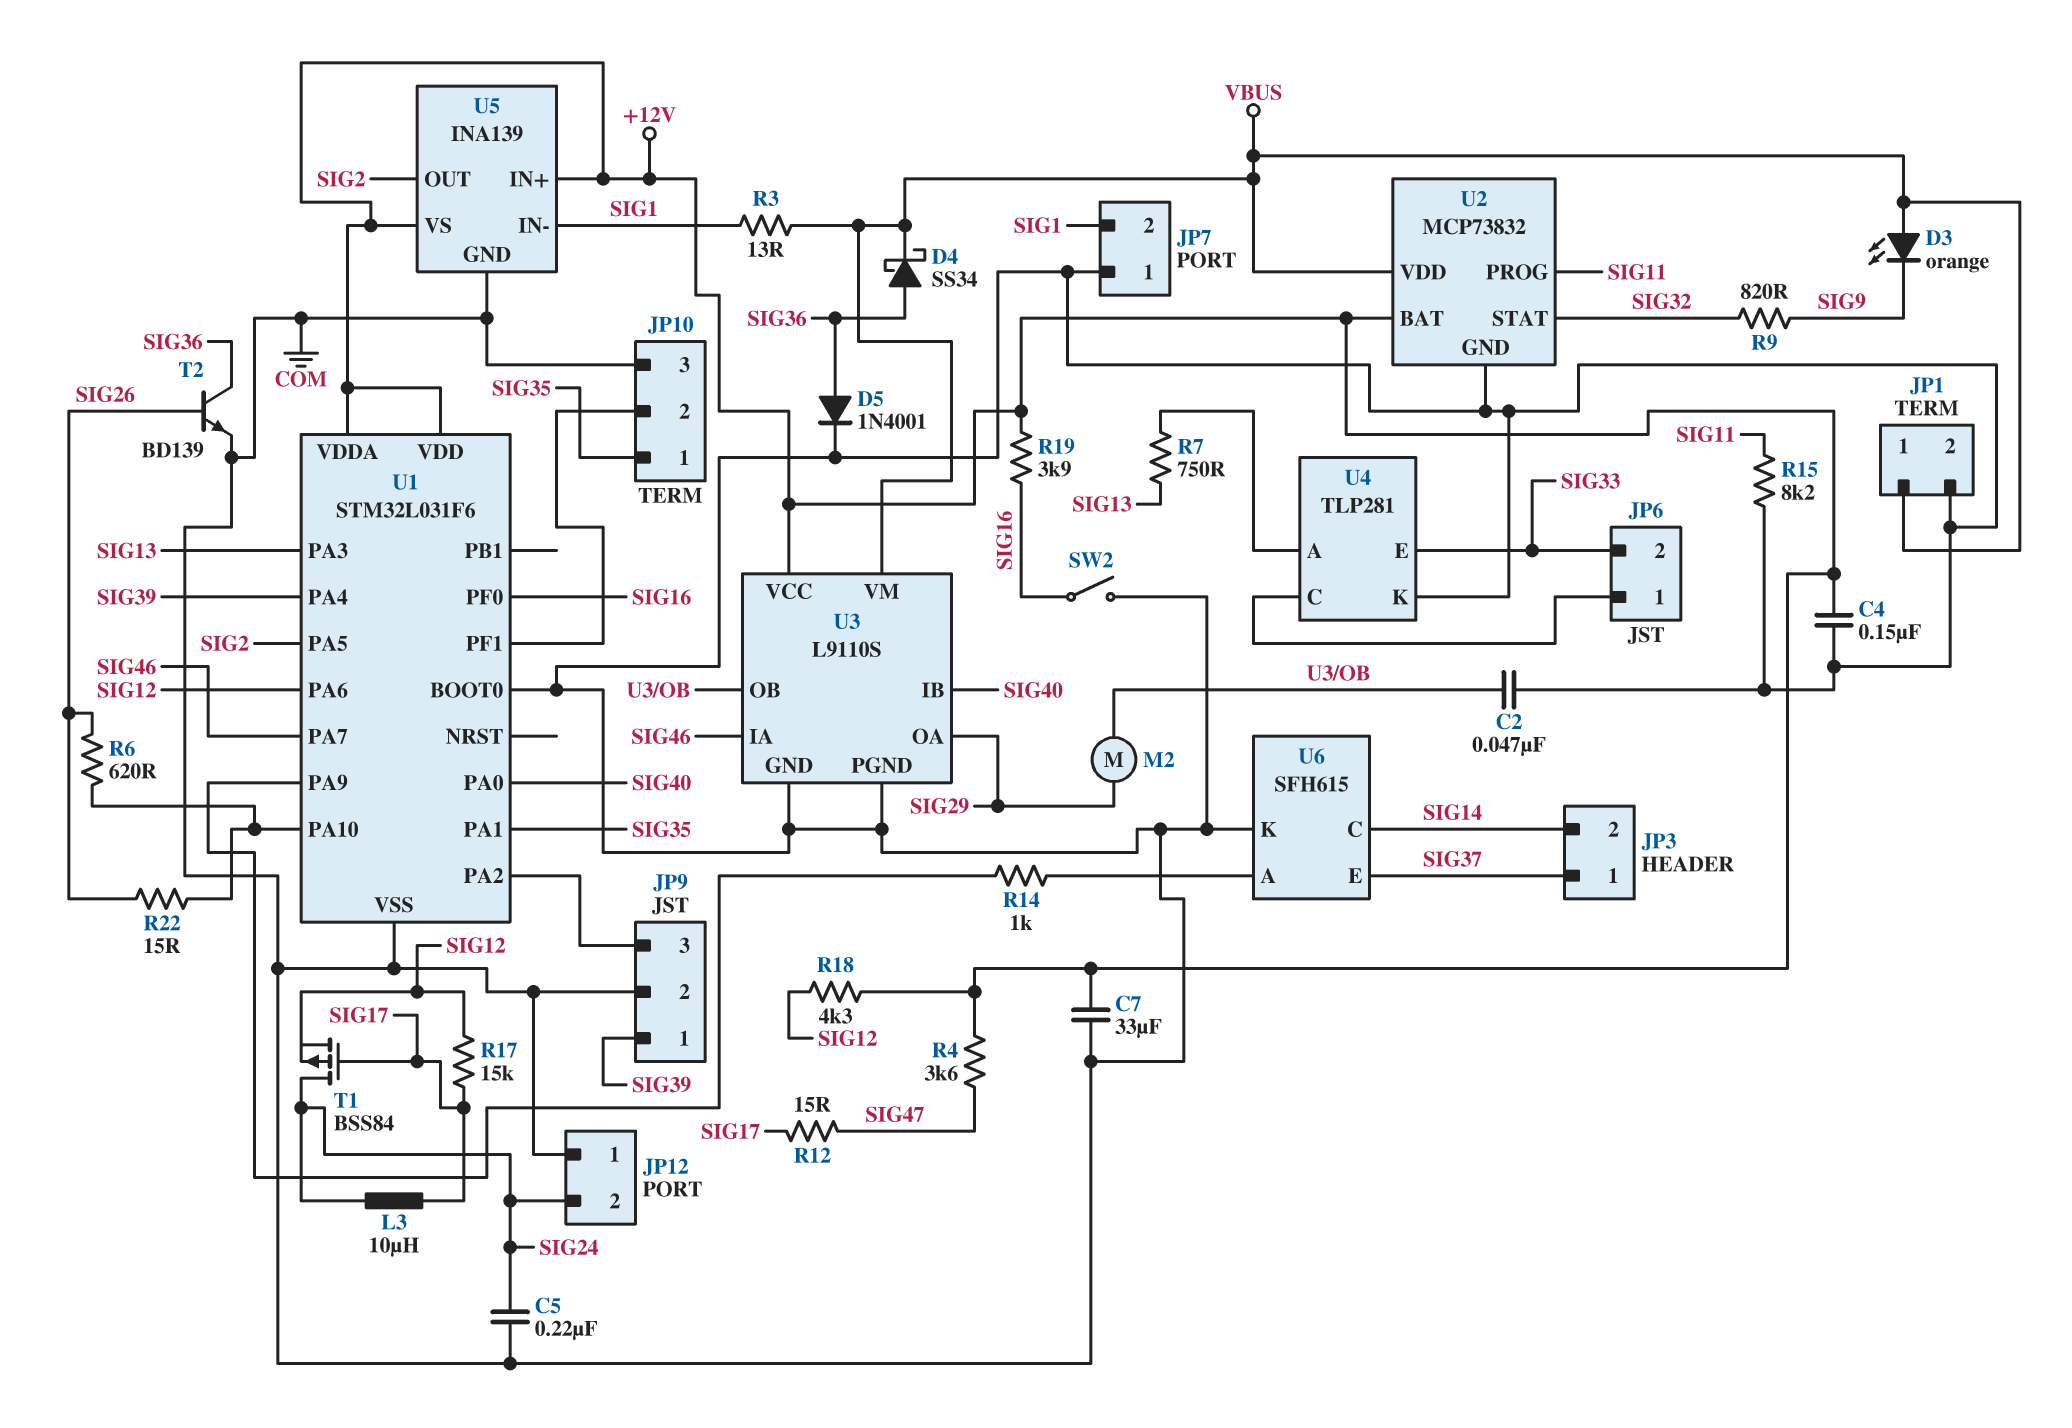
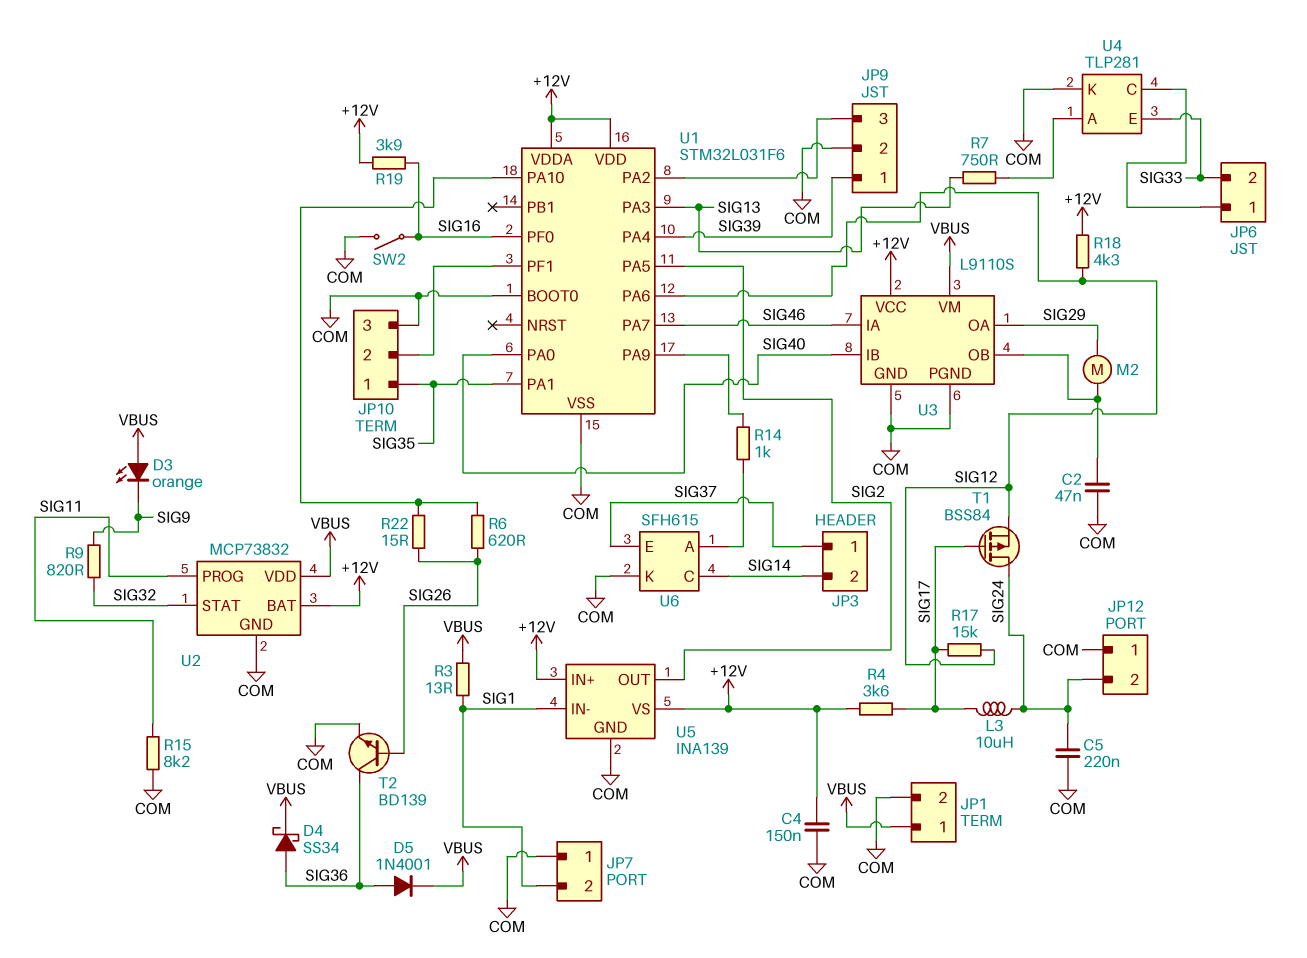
C7: 33uF (+12V, COM) -> none
D5: diode 1N4001 (A SIG36, K COM) -> diode 1N4001 (A SIG36, K VBUS)
R4: 3.6k (+12V, SIG47) -> 3.6k (+12V, SIG17)
R12: 15 (SIG17, SIG47) -> none

